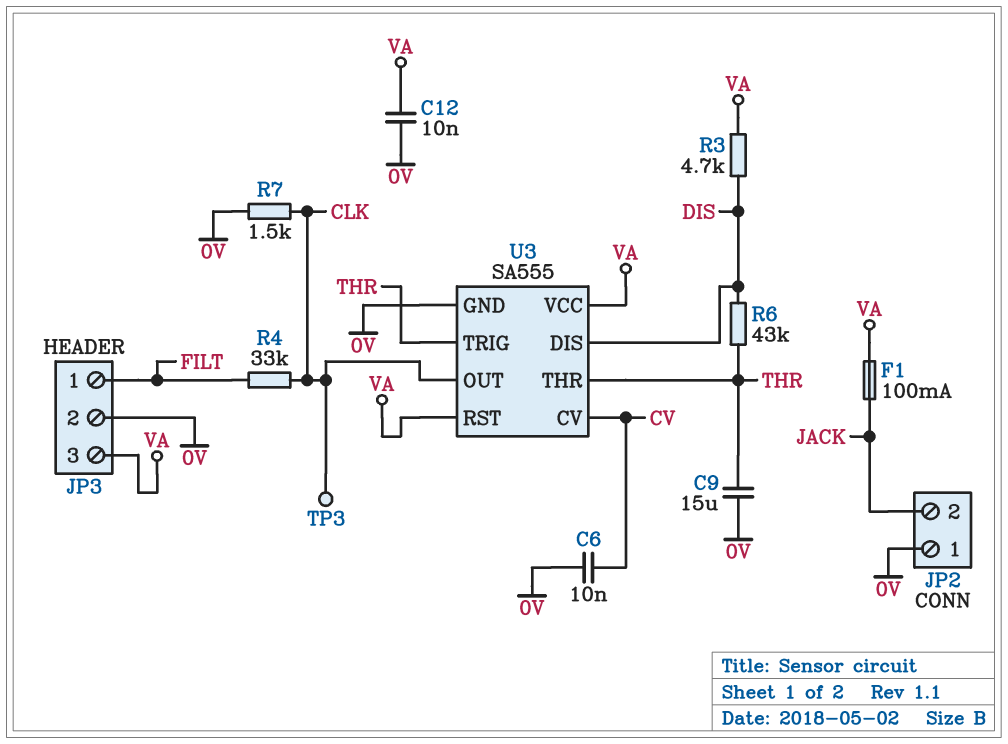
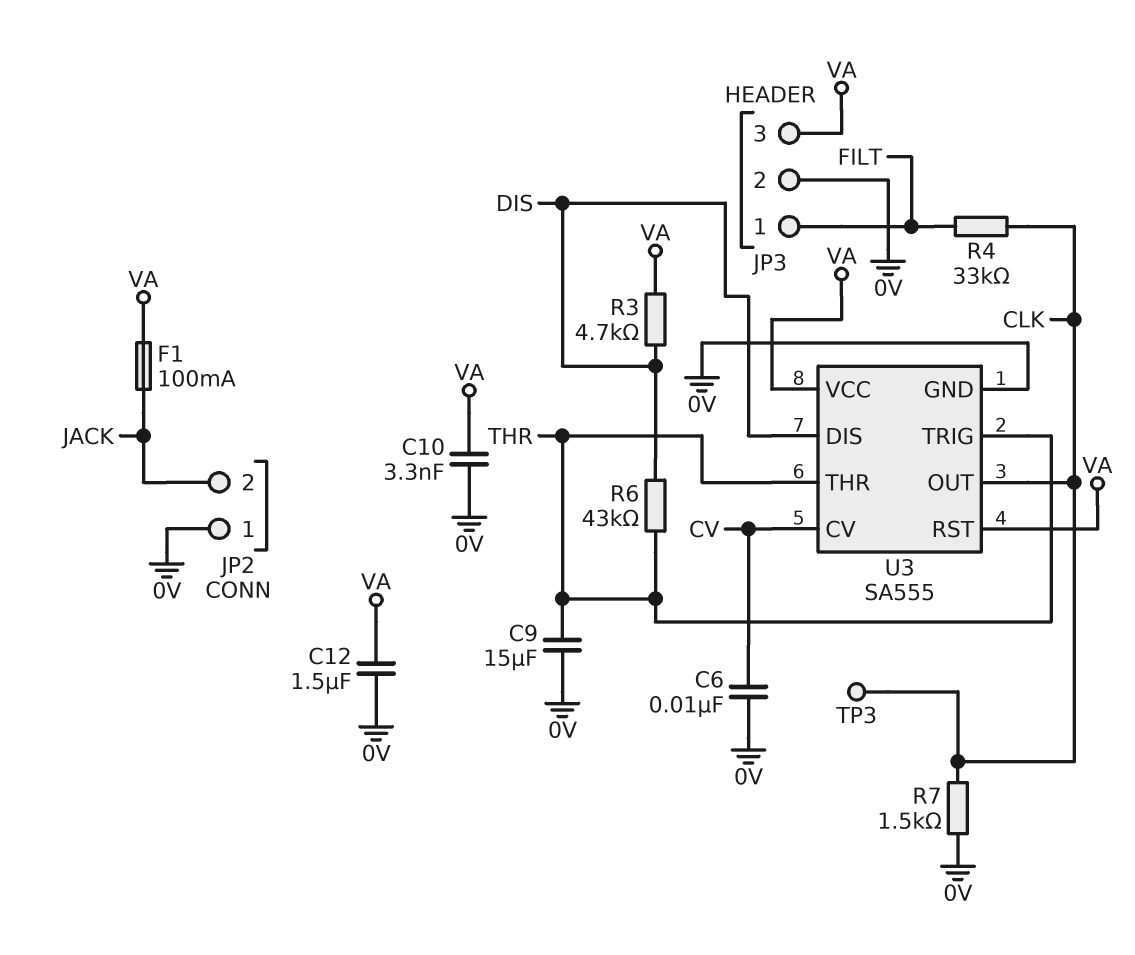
C10: none -> 3.3nF (0V, VA)
C12: 10nF (0V, VA) -> 1.5uF (0V, VA)

